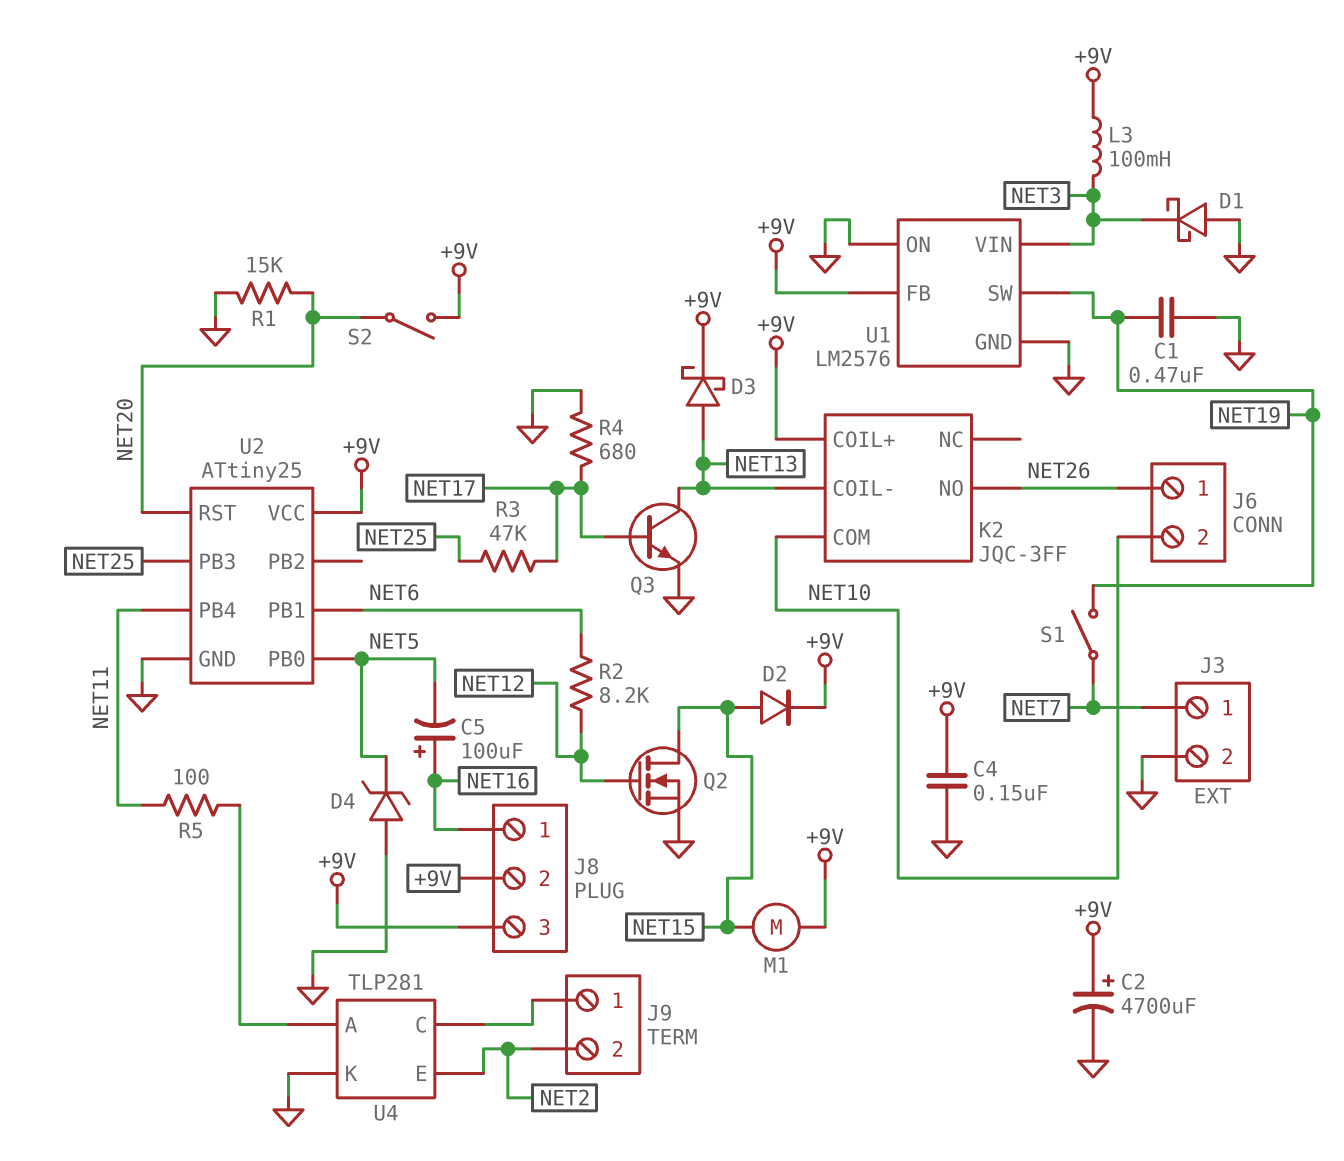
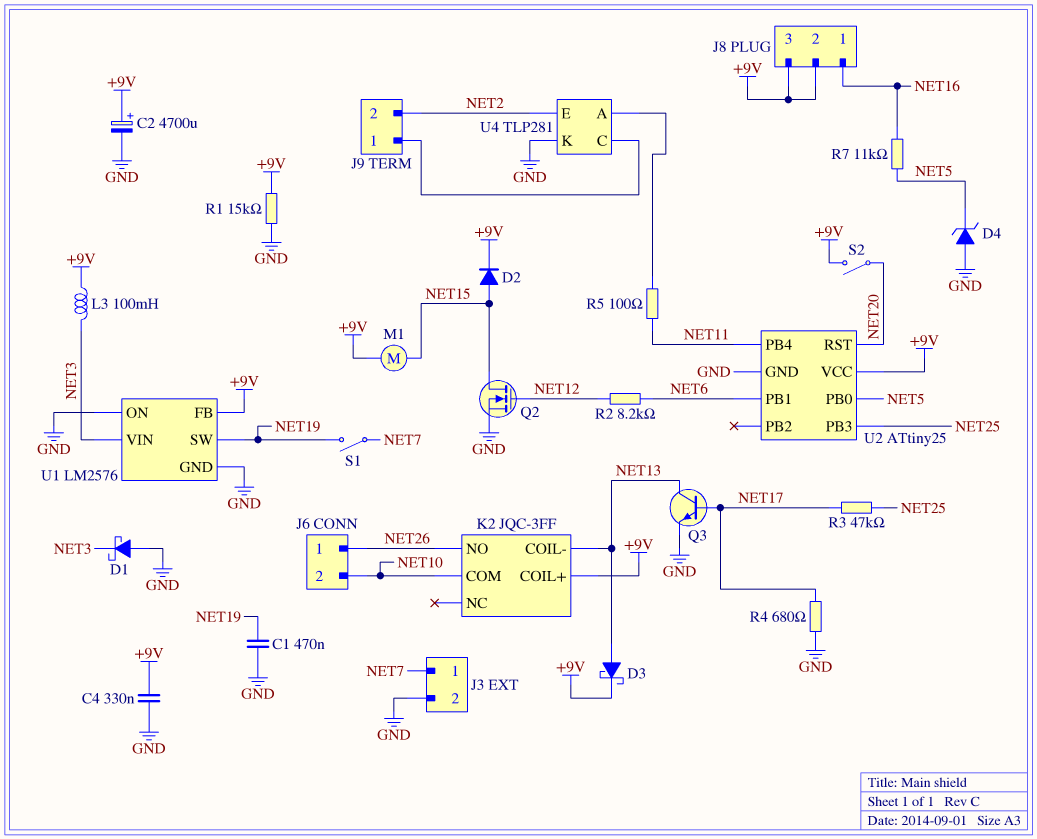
C4: 150nF (+9V, GND) -> 330nF (+9V, GND)
C5: 100uF (plus NET16, minus NET5) -> none
R1: 15k (GND, NET20) -> 15k (+9V, GND)
R7: none -> 11k (NET5, NET16)

